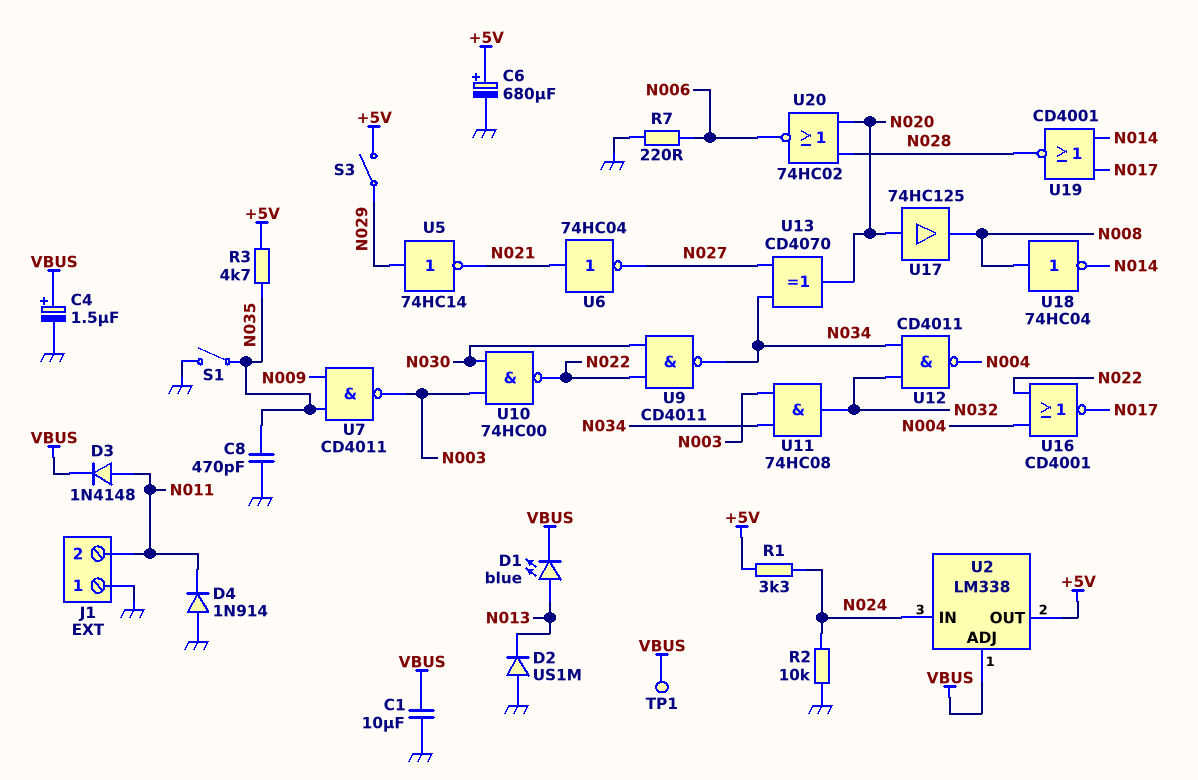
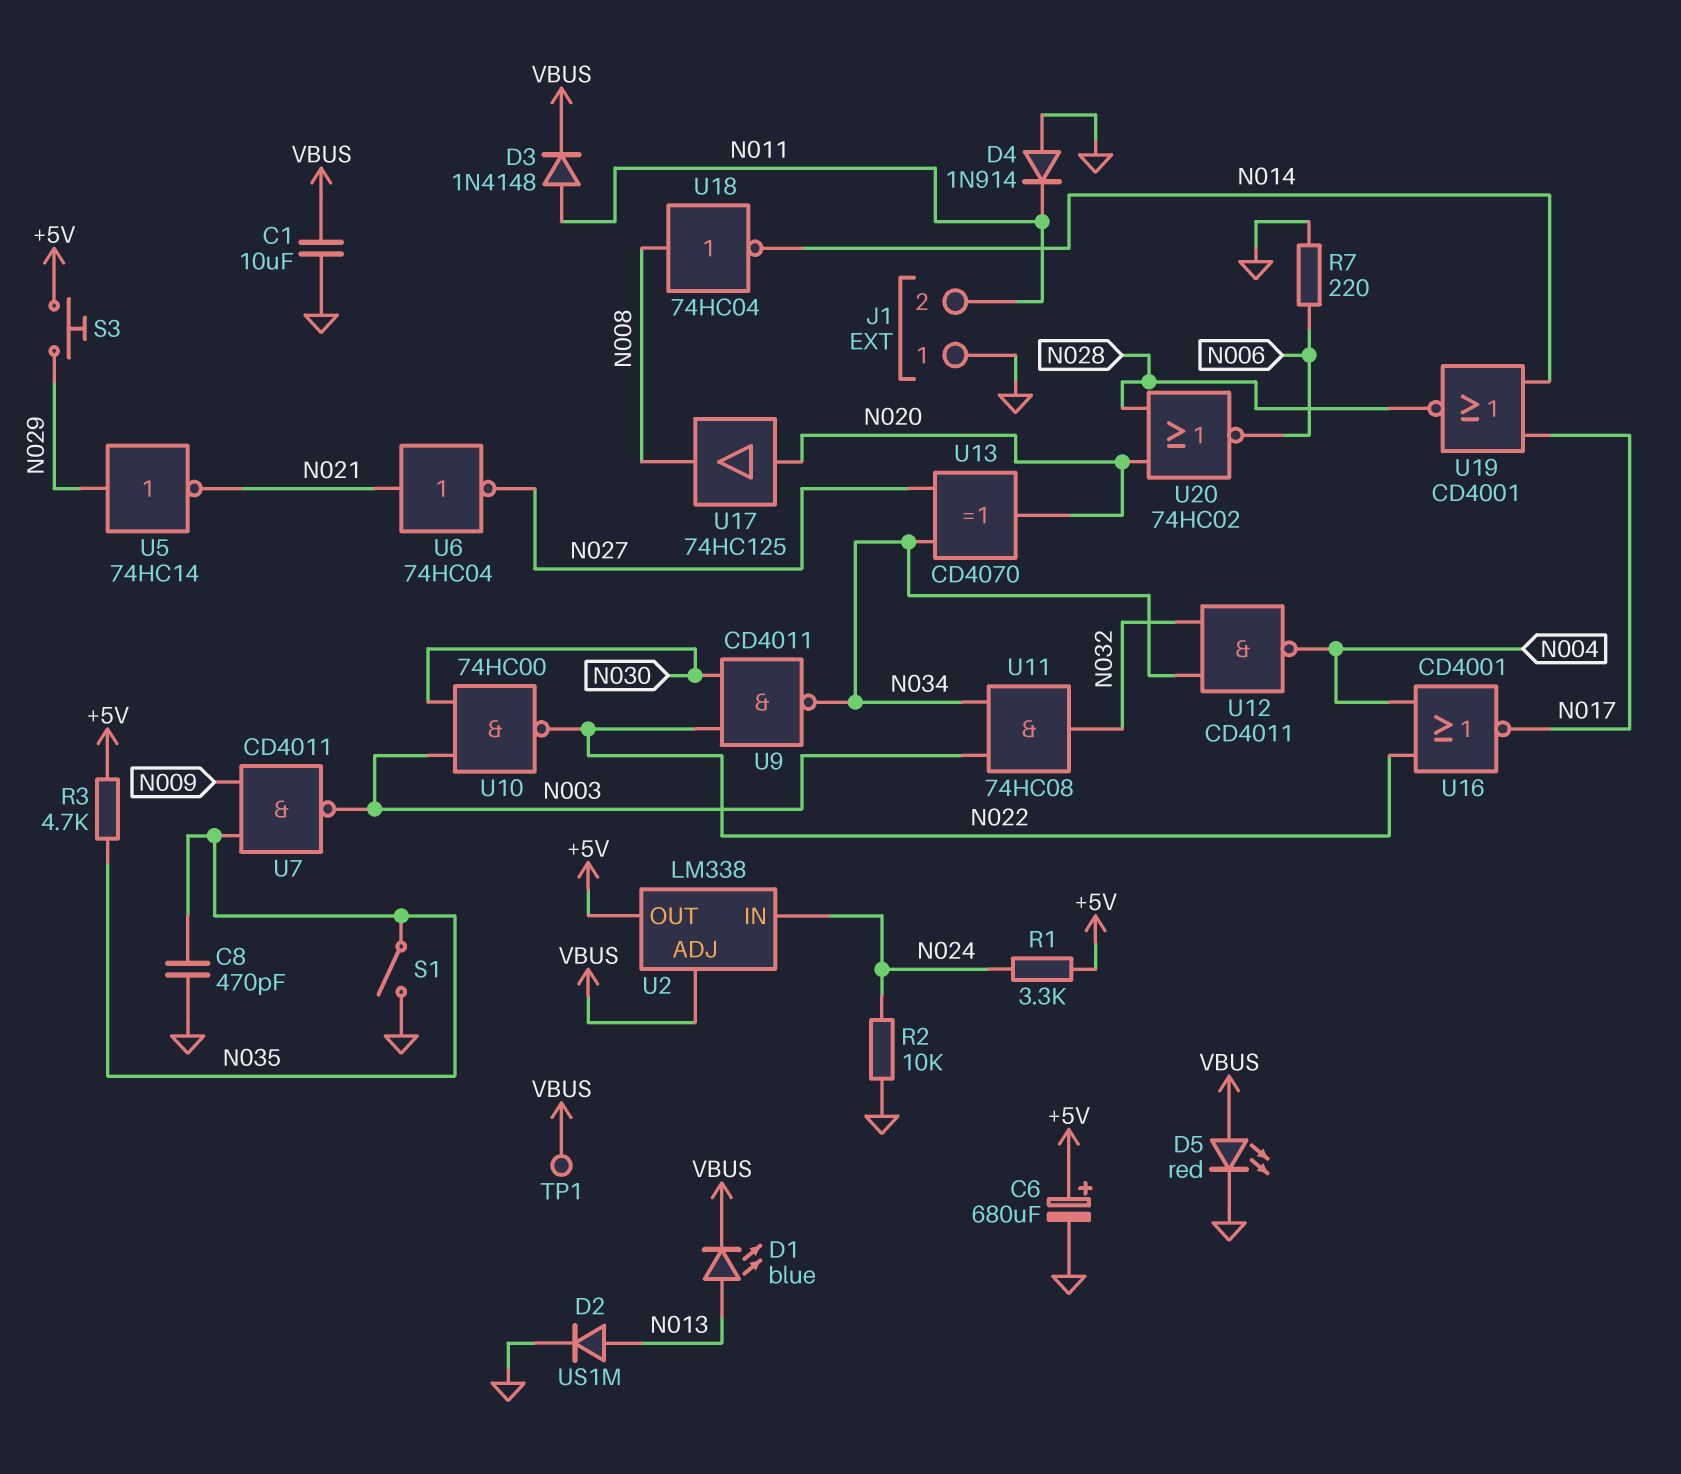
C4: 1.5uF (plus VBUS, minus GND) -> none
D2: diode US1M (A GND, K N013) -> diode US1M (A N013, K GND)
D5: none -> LED red (A VBUS, K GND)
S3: switch (+5V, N029) -> button (+5V, N029)

